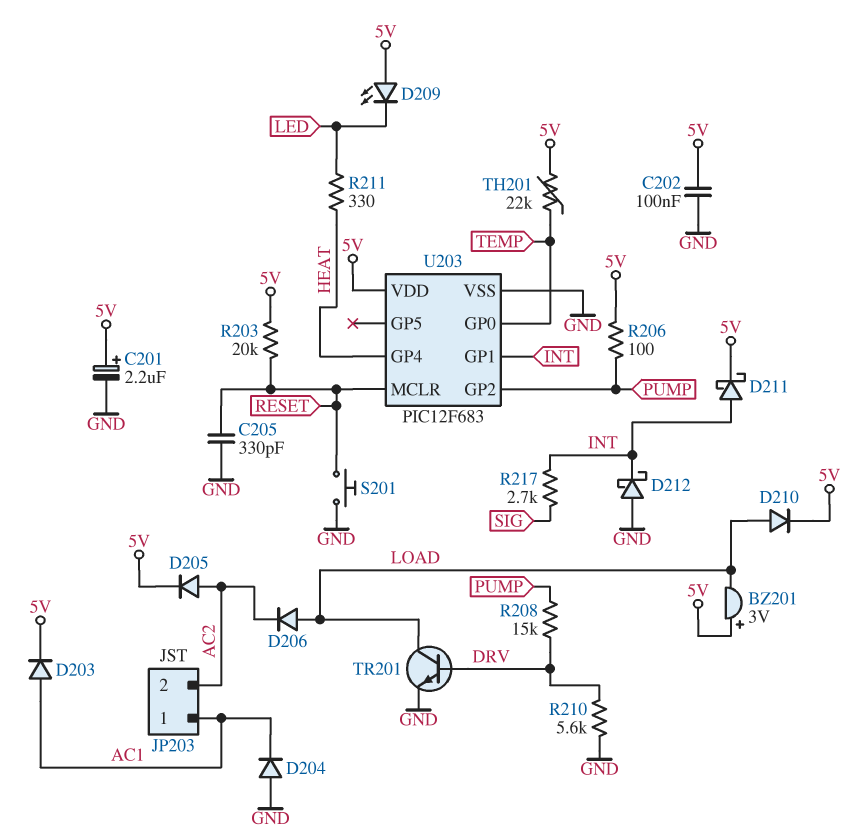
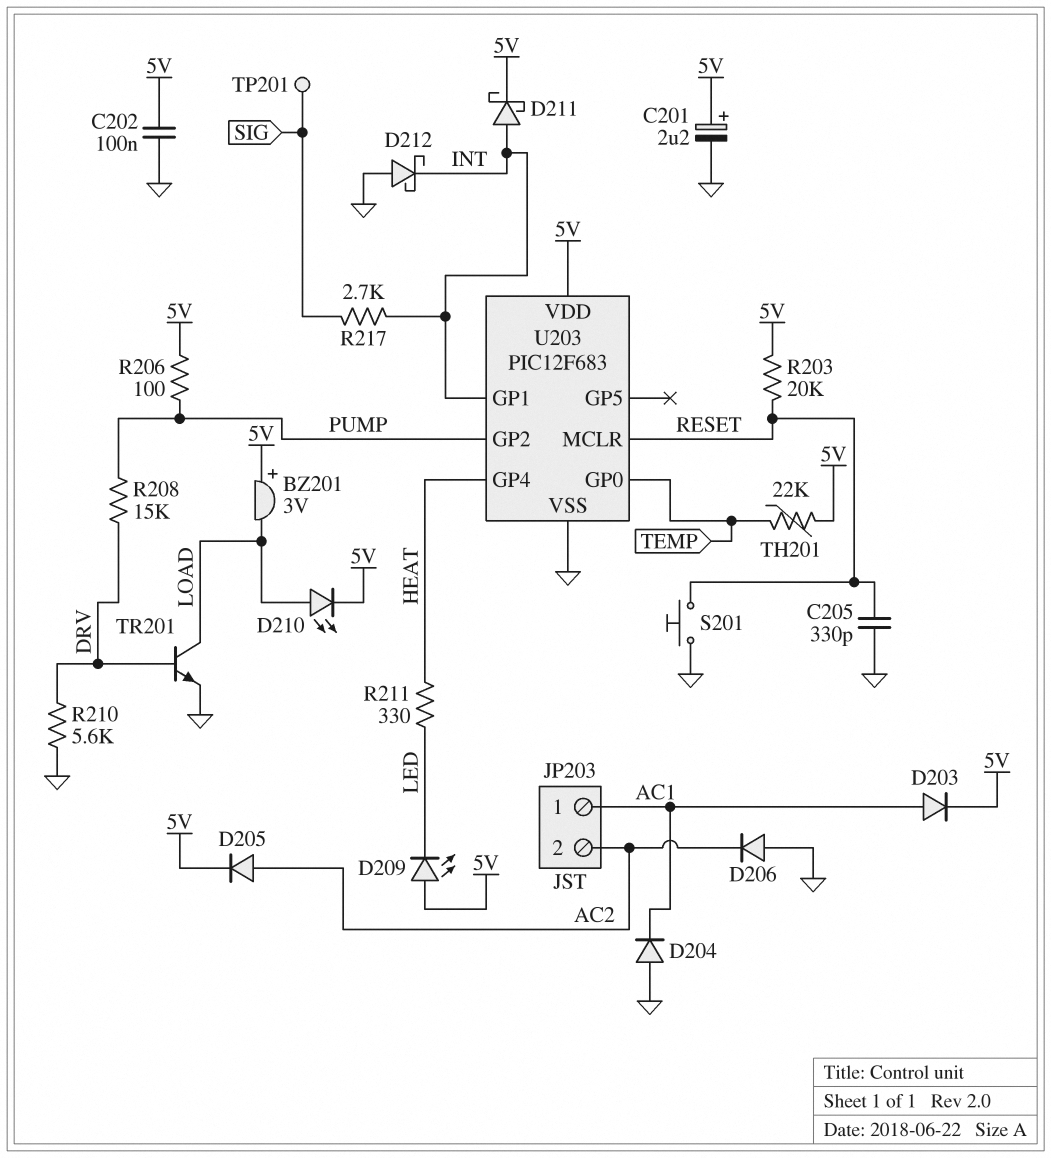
D206: diode (A LOAD, K AC2) -> diode (A GND, K AC2)
D210: diode (A LOAD, K 5V) -> LED (A LOAD, K 5V)
TP201: none -> test point (SIG)

